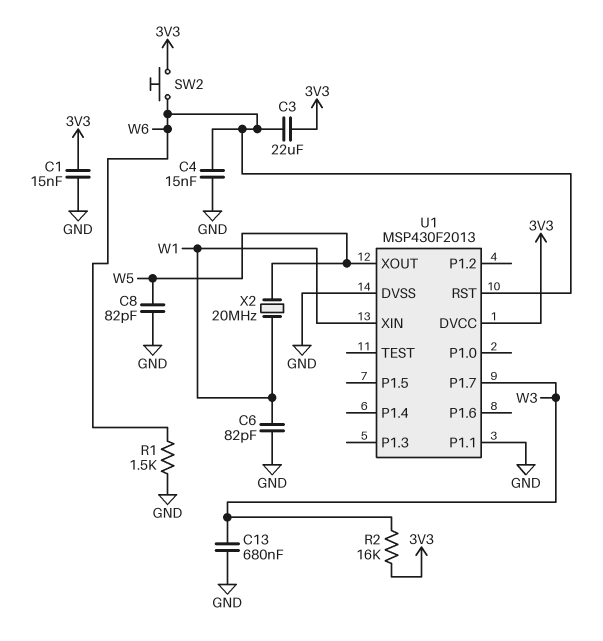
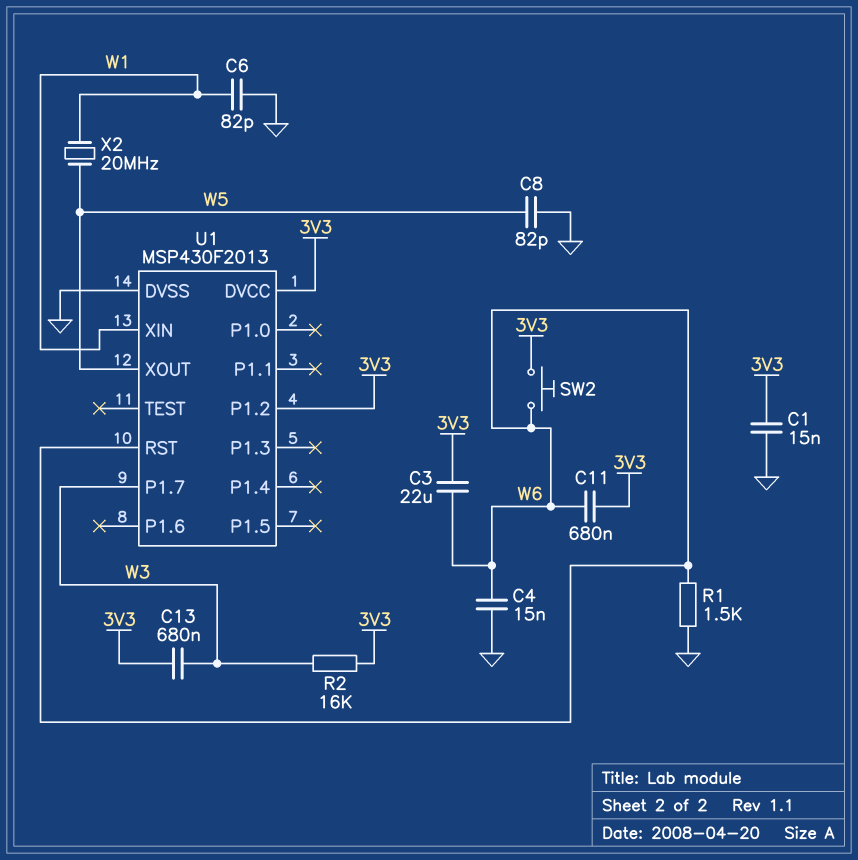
C11: none -> 680nF (3V3, W6)
C13: 680nF (GND, W3) -> 680nF (3V3, W3)
U1 pin P1.1: GND -> none
U1 pin P1.2: none -> 3V3

